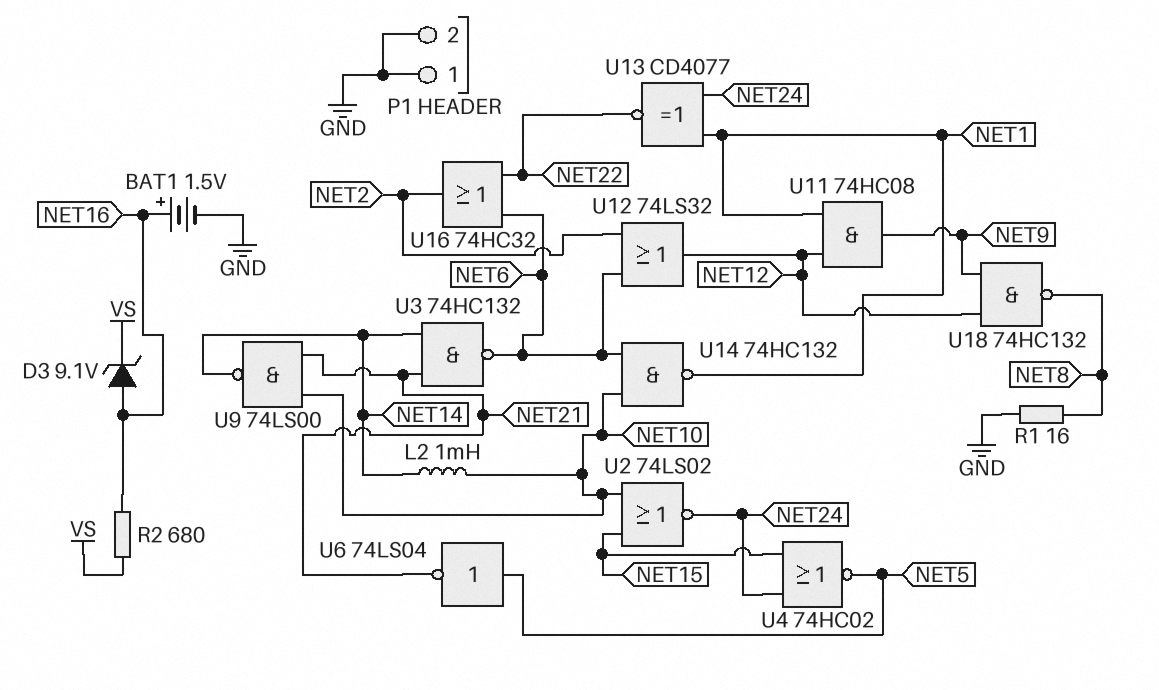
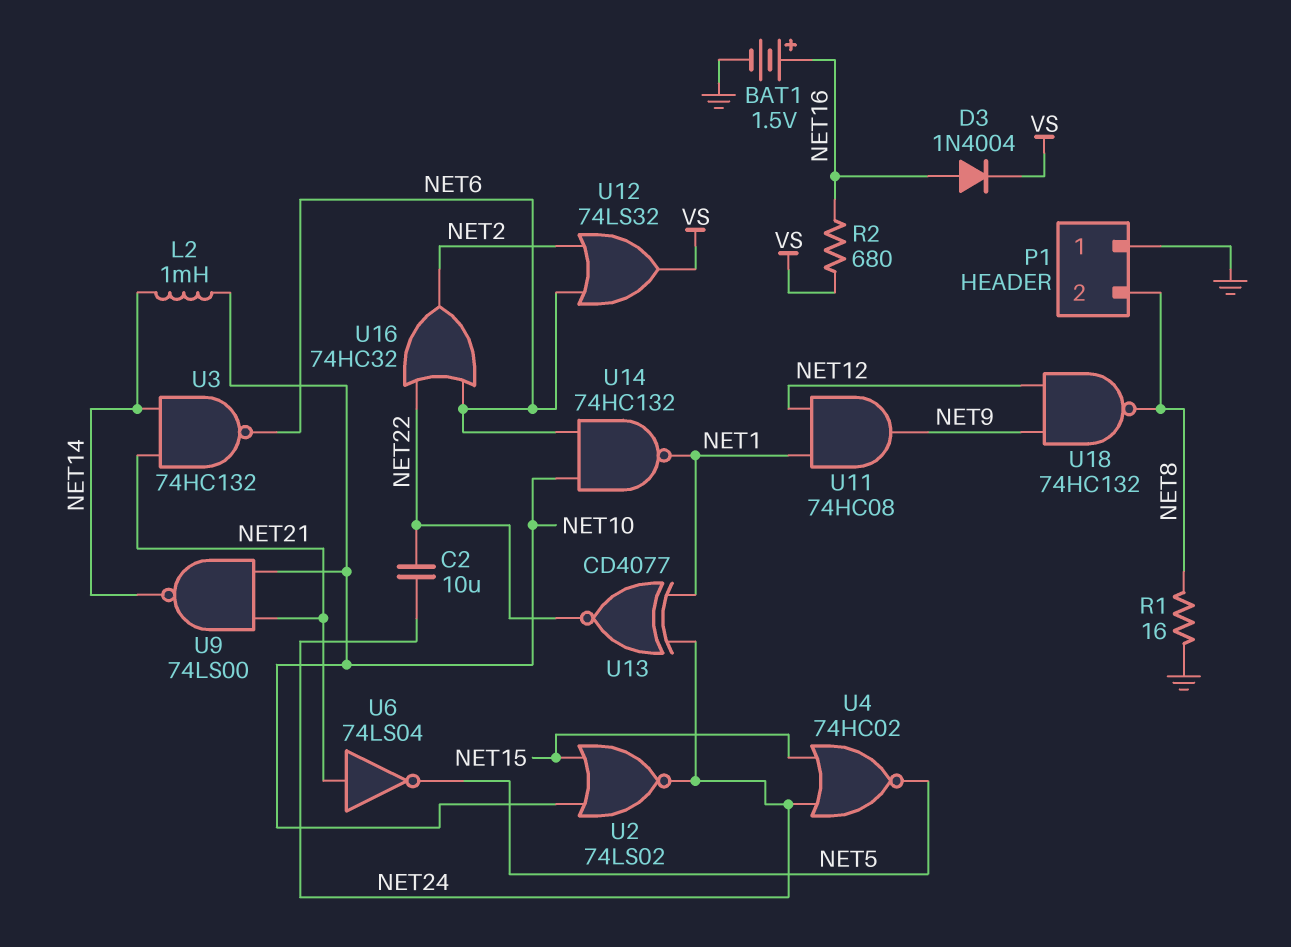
C2: none -> 10uF (NET22, NET24)
D3: zener 9.1V (A NET16, K VS) -> diode 1N4004 (A NET16, K VS)
P1 pin 2: GND -> NET8
U6: NOT 74LS04 (in NET5, out NET21) -> NOT 74LS04 (in NET21, out NET5)
U12: OR 74LS32 (in NET2, in NET6, out NET12) -> OR 74LS32 (in NET2, in NET6, out VS)

